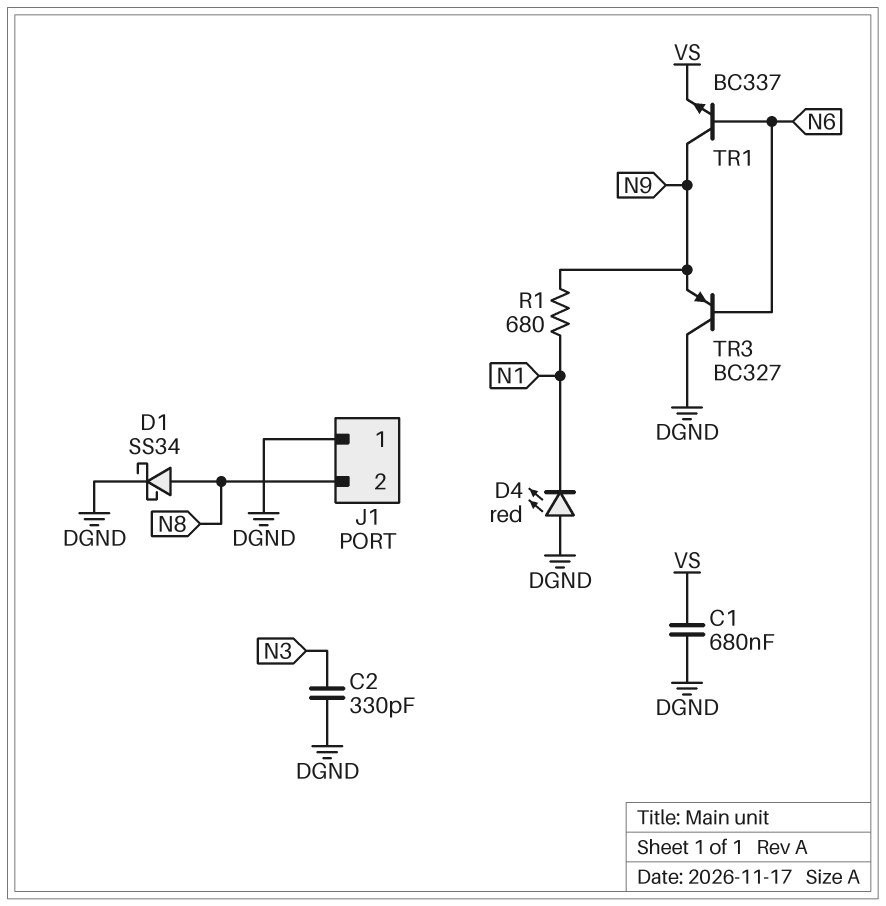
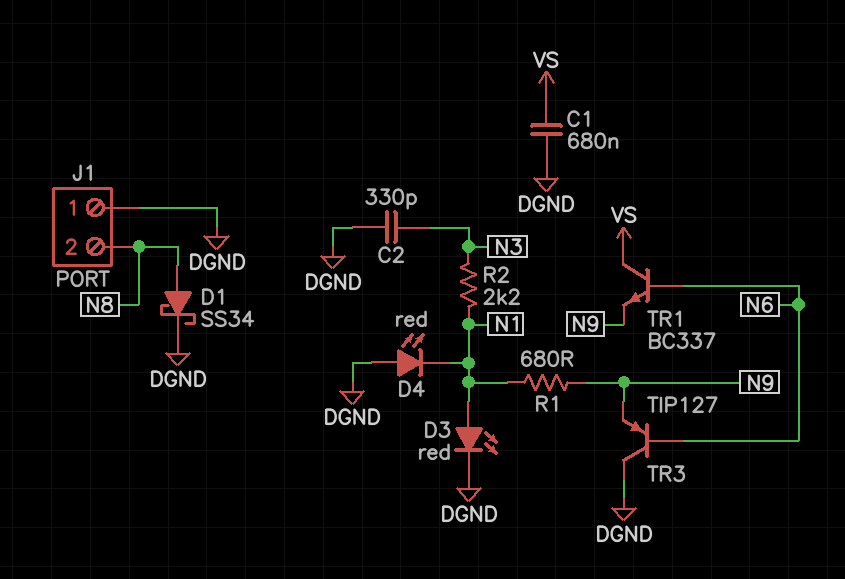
D3: none -> LED red (A N1, K DGND)
R2: none -> 2.2k (N1, N3)
TR1: NPN BC337 (B N6, C N9, E VS) -> NPN BC337 (B N6, C VS, E N9)
TR3: PNP BC327 (B N6, C DGND, E N9) -> PNP TIP127 (B N6, C DGND, E N9)

